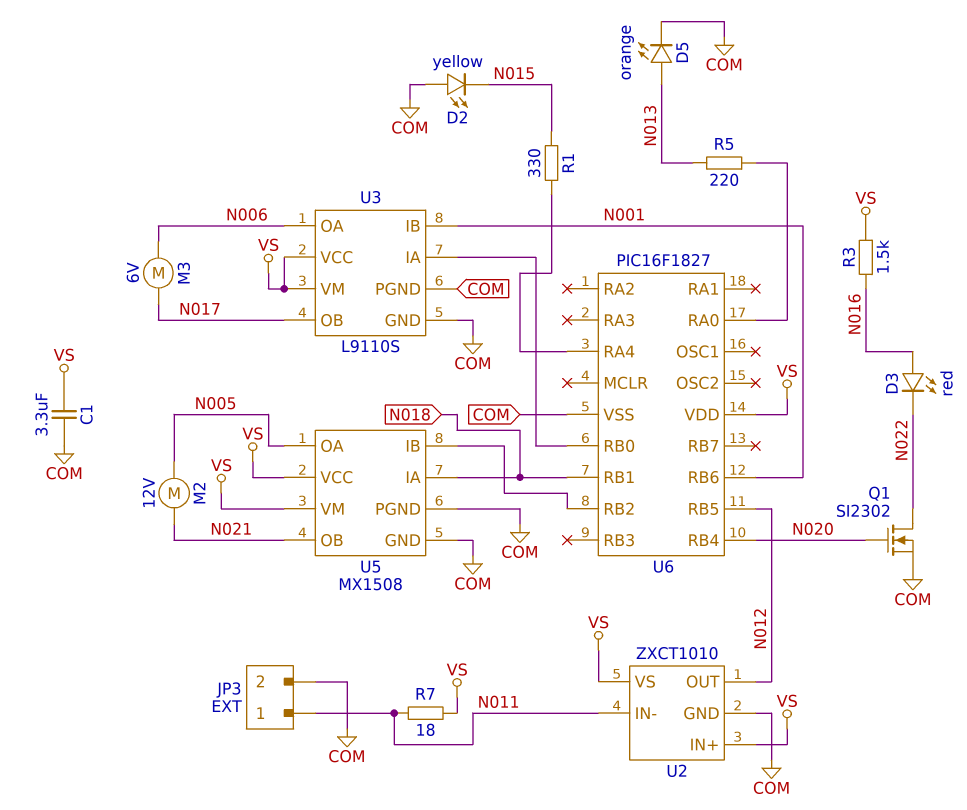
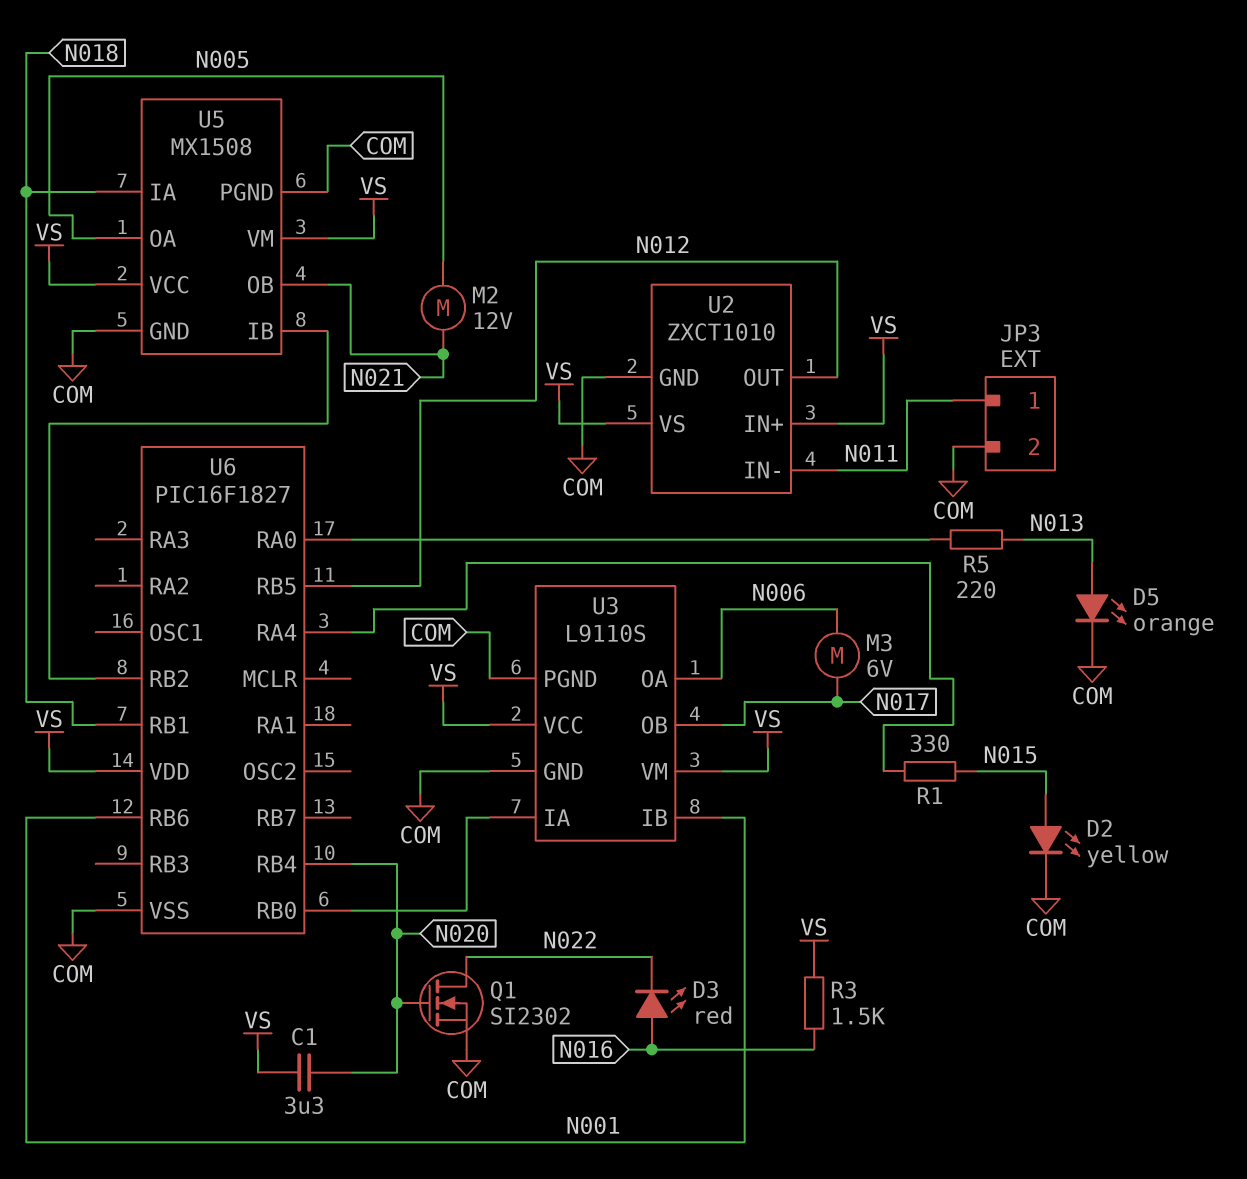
C1: 3.3uF (COM, VS) -> 3.3uF (N020, VS)
D2: LED yellow (A COM, K N015) -> LED yellow (A N015, K COM)
R7: 18 (N011, VS) -> none

